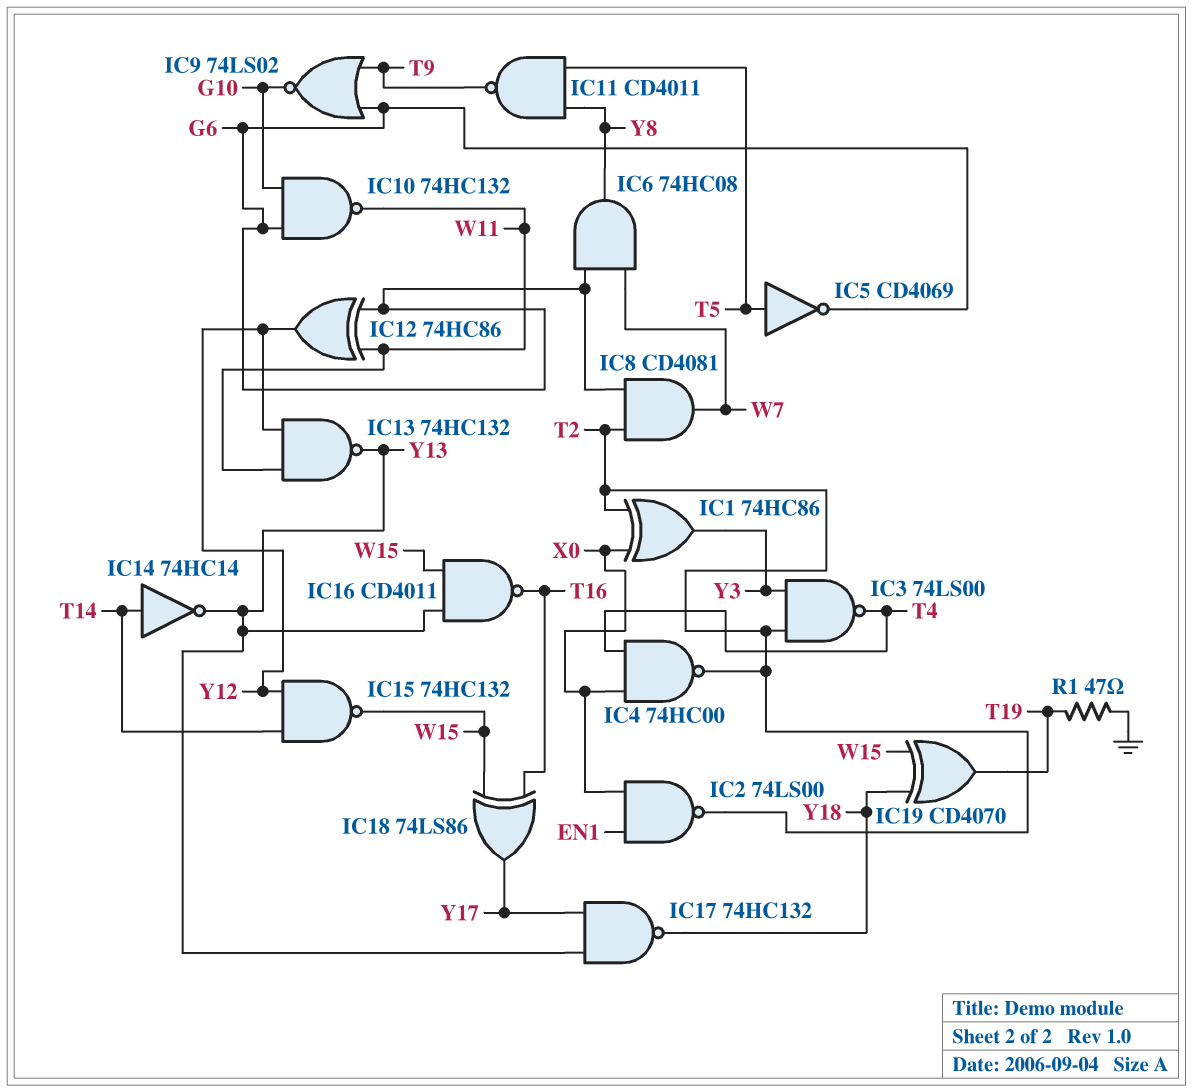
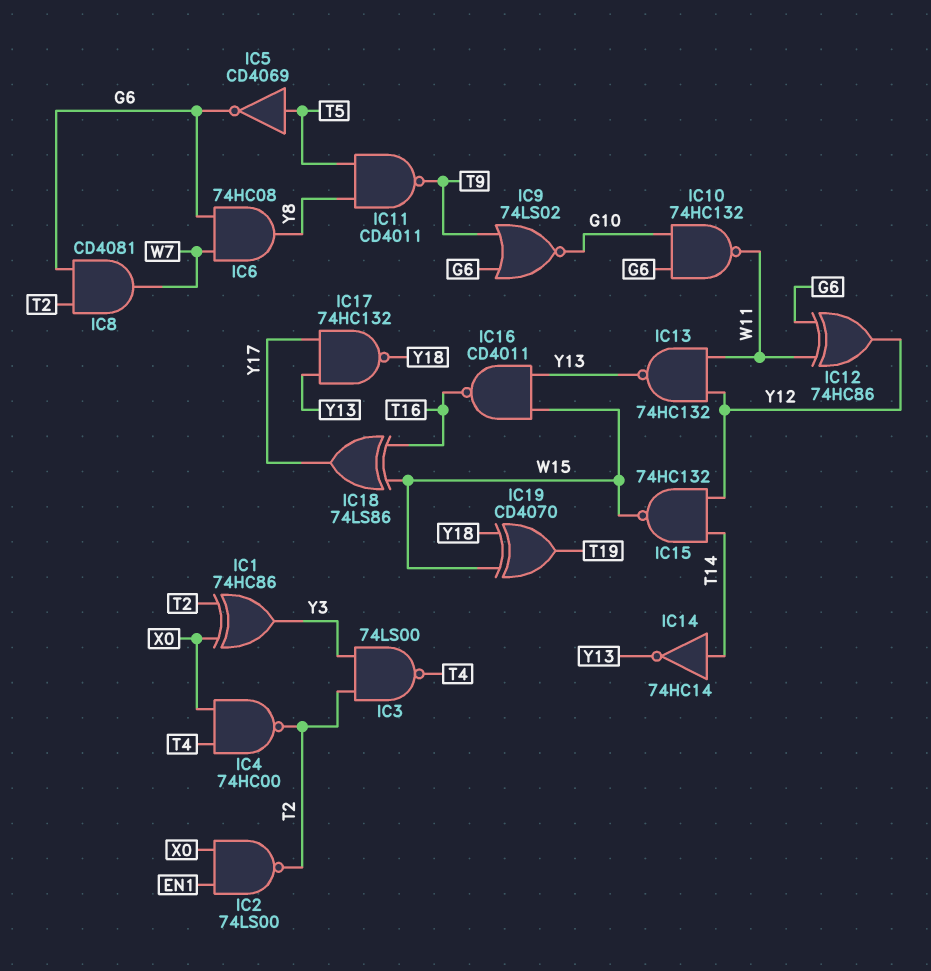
R1: 47 (GND, T19) -> none

